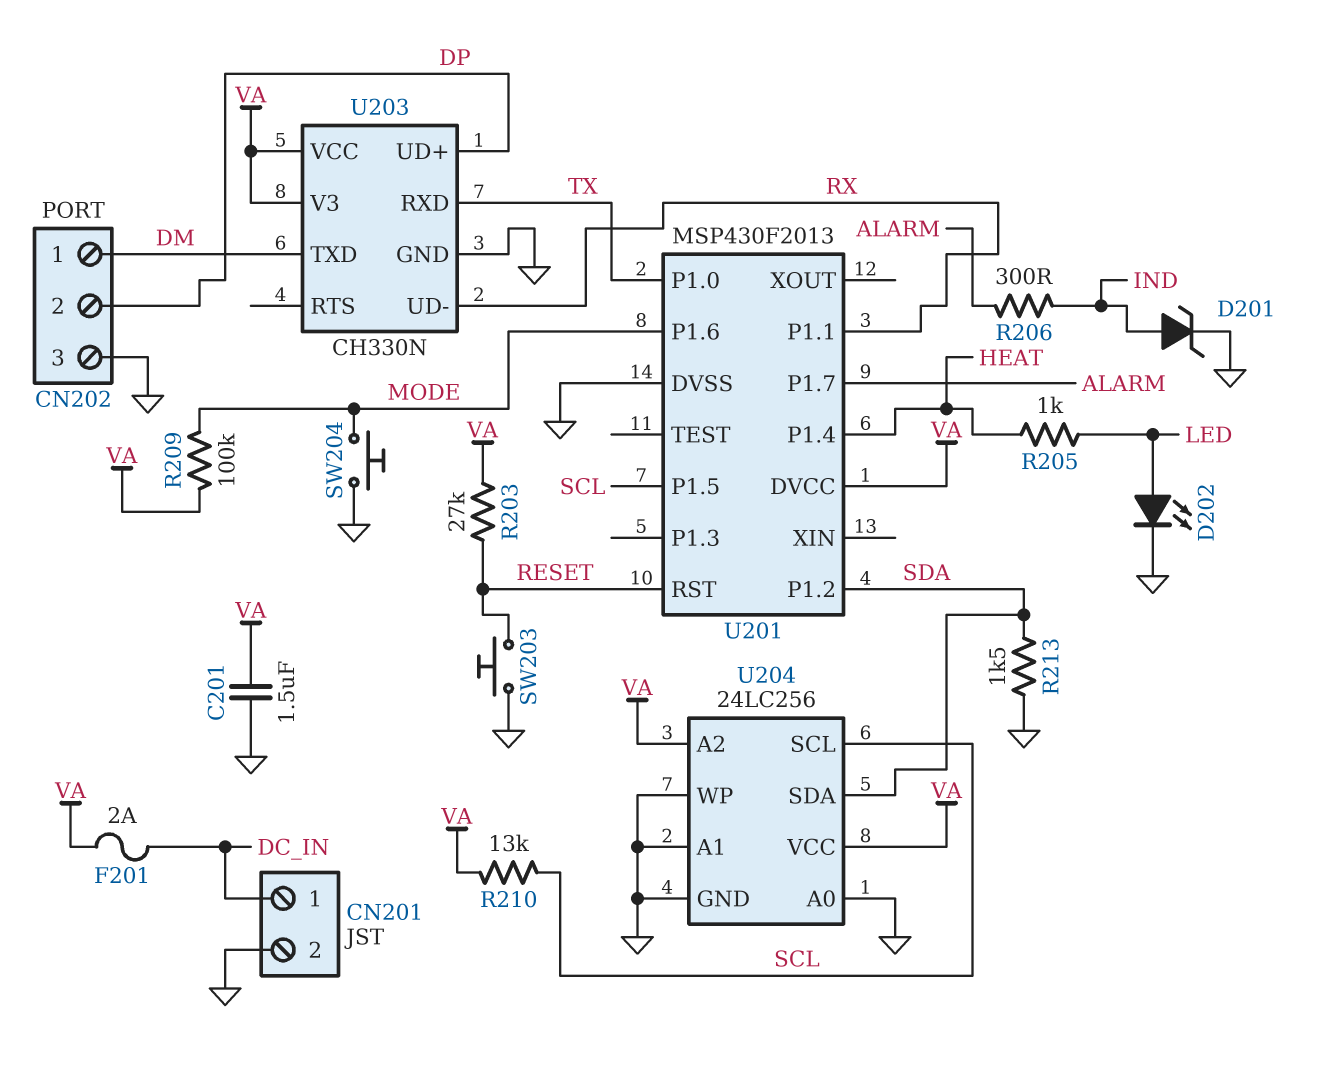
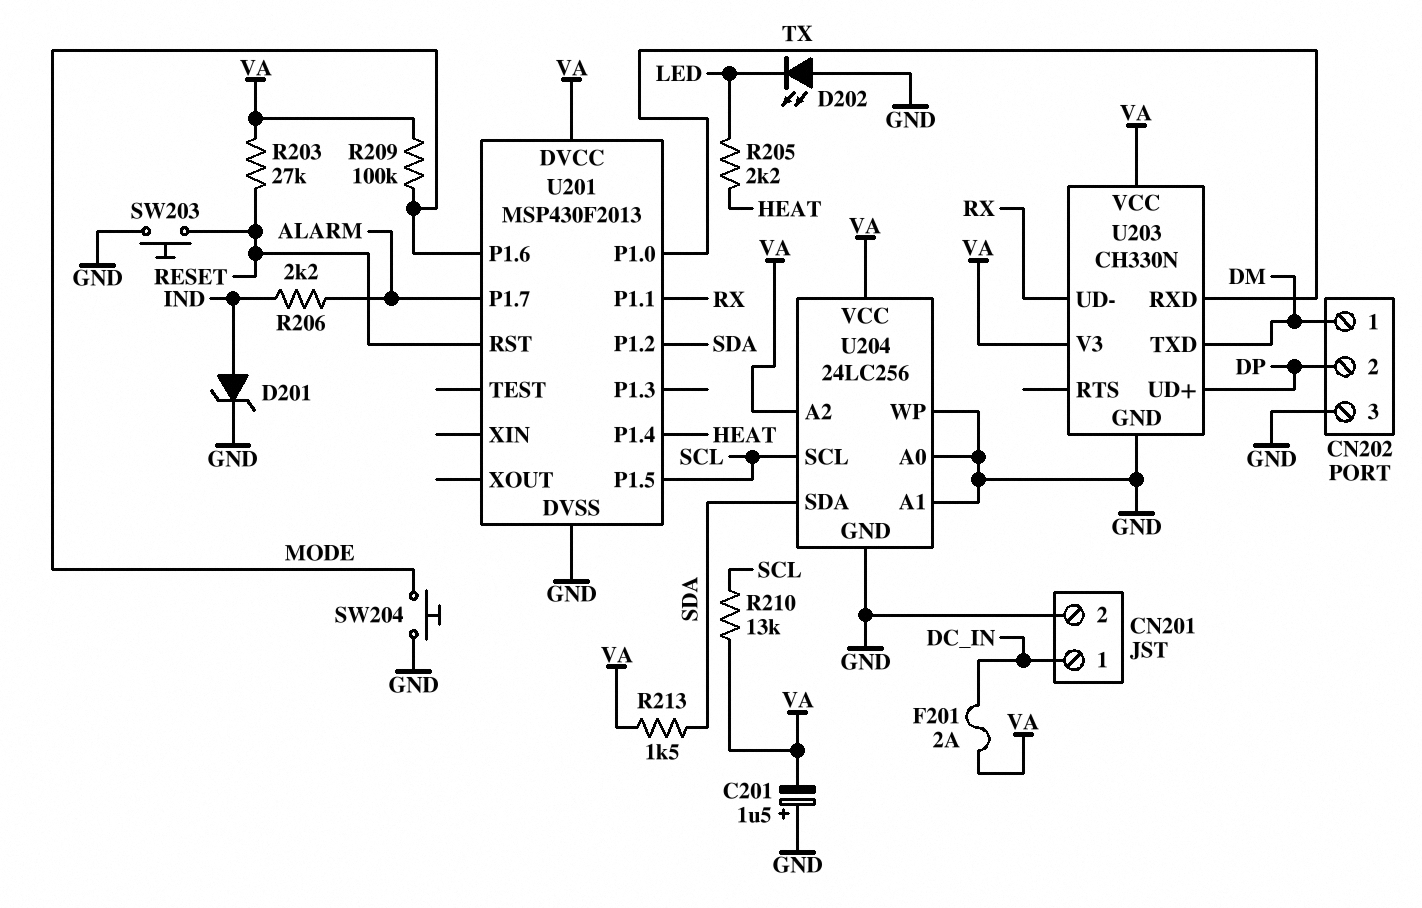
C201: 1.5uF (GND, VA) -> 1.5uF (plus GND, minus VA)
D202: LED (A LED, K GND) -> LED (A GND, K LED)
R205: 1k (HEAT, LED) -> 2.2k (HEAT, LED)
R206: 300 (ALARM, IND) -> 2.2k (ALARM, IND)
R213: 1.5k (GND, SDA) -> 1.5k (SDA, VA)

